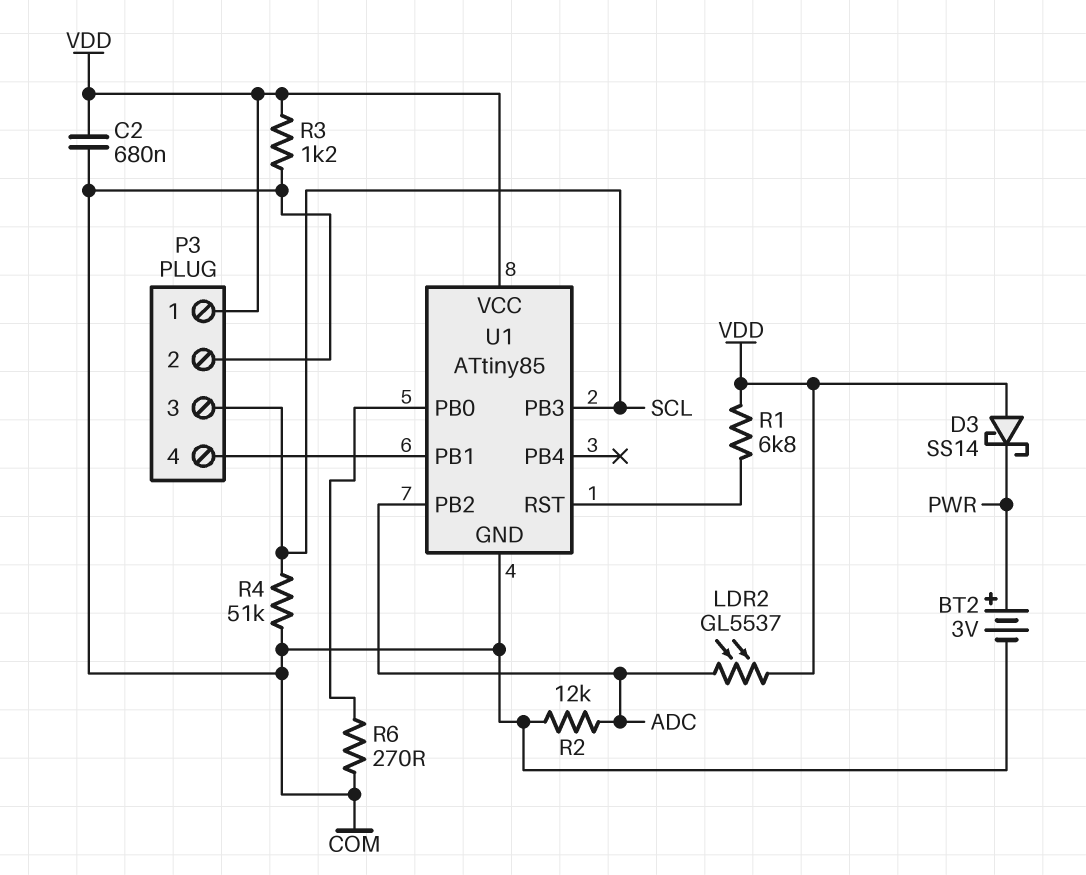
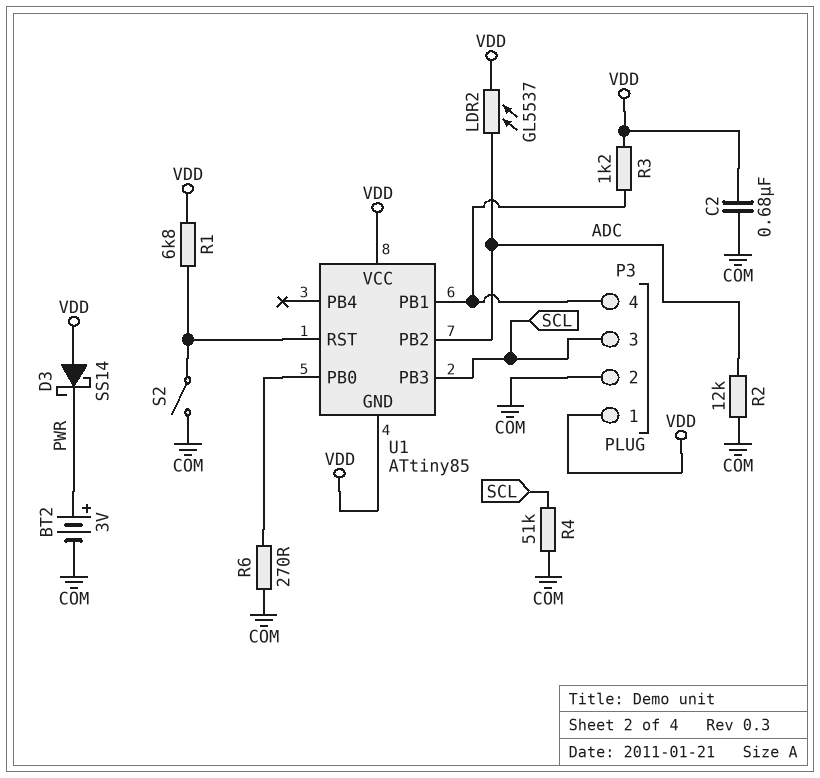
R3: 1.2k (COM, VDD) -> 1.2k (P3/4, VDD)
S2: none -> switch (COM, U1/RST)
U1 pin GND: COM -> VDD

